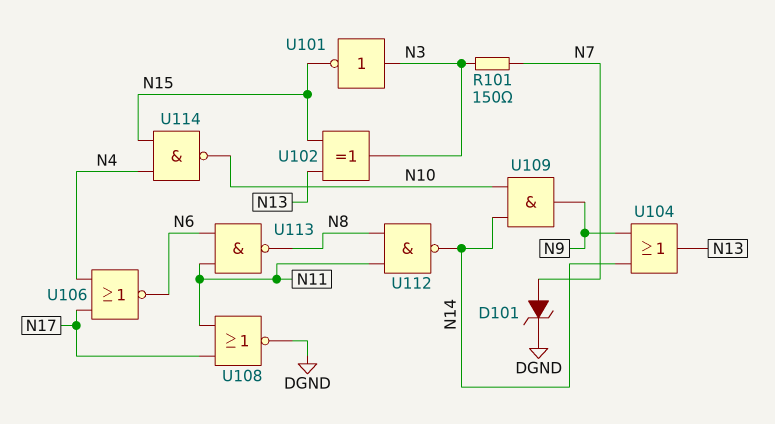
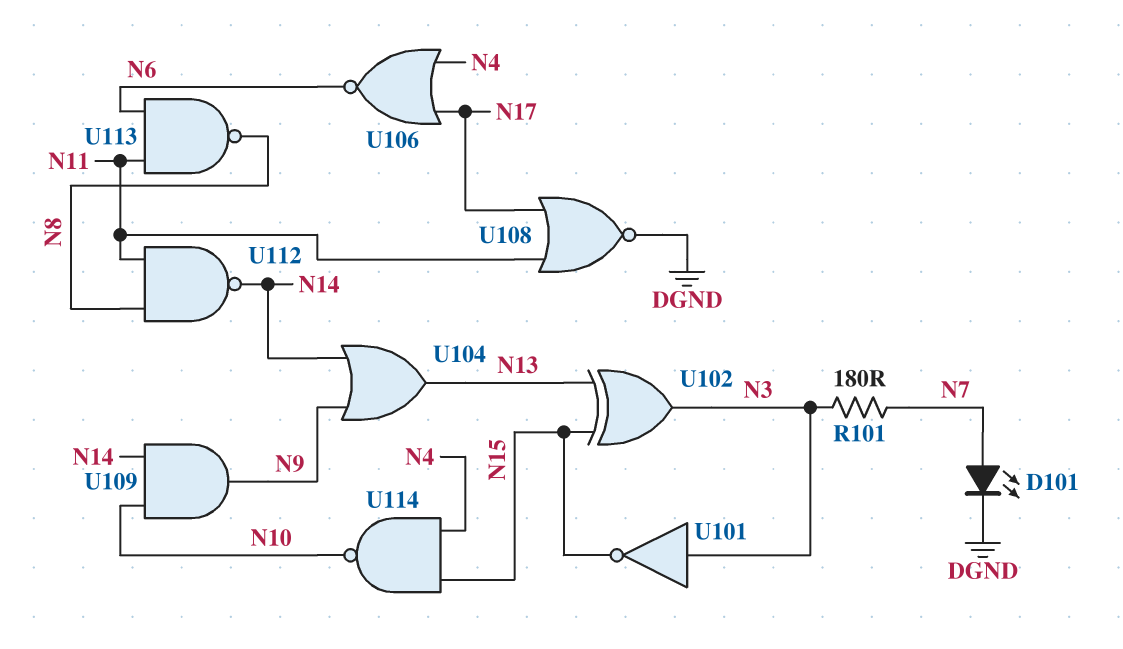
D101: zener (A N7, K DGND) -> LED (A N7, K DGND)
R101: 150 (N3, N7) -> 180 (N3, N7)

